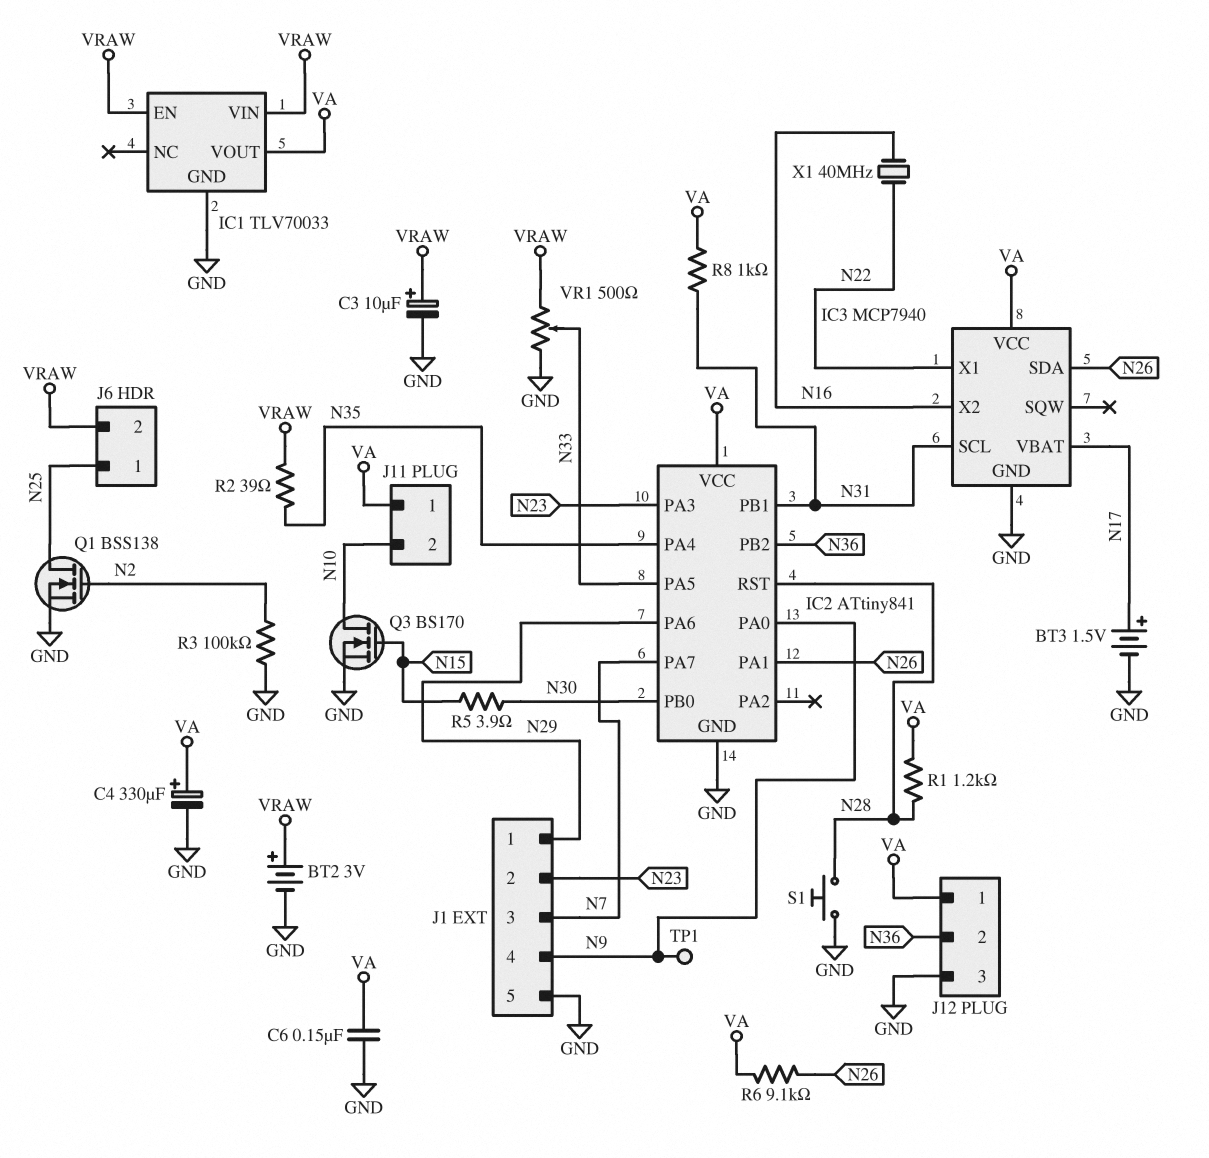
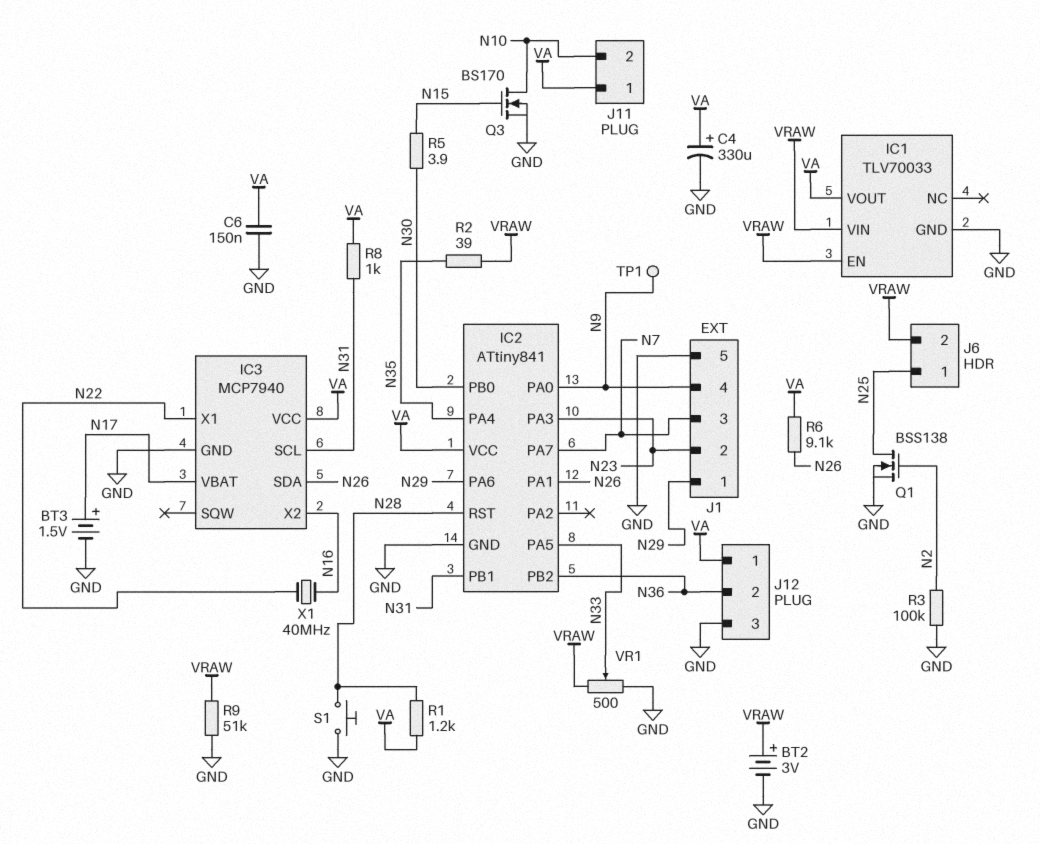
C3: 10uF (plus VRAW, minus GND) -> none
R9: none -> 51k (GND, VRAW)

